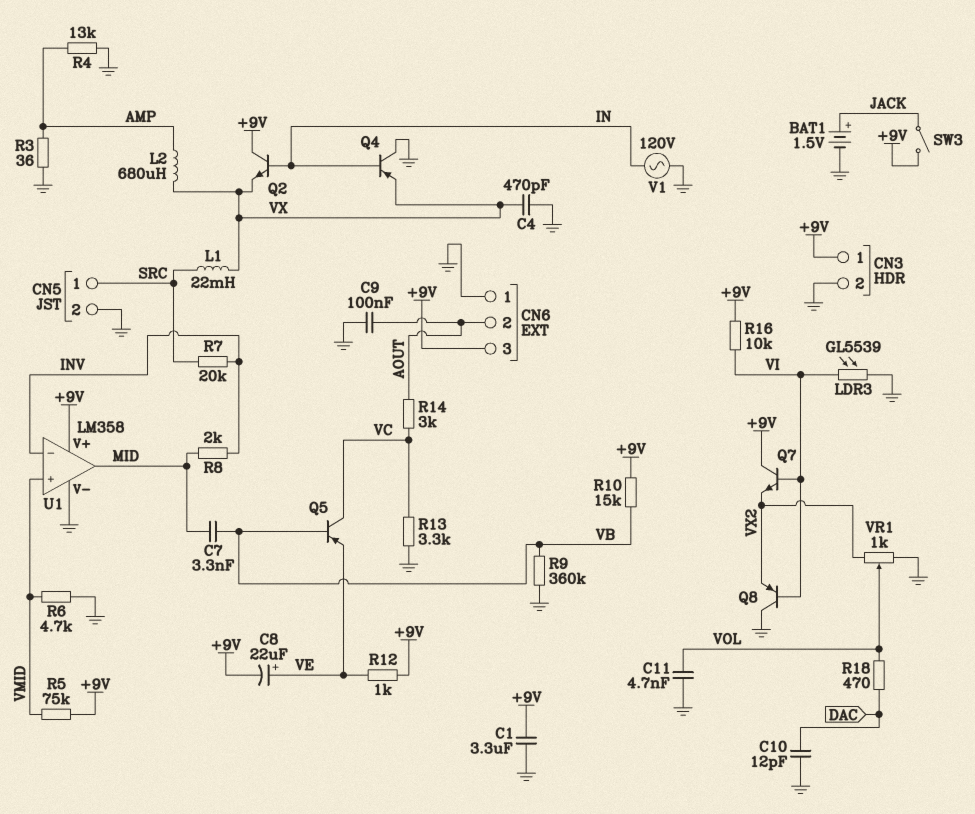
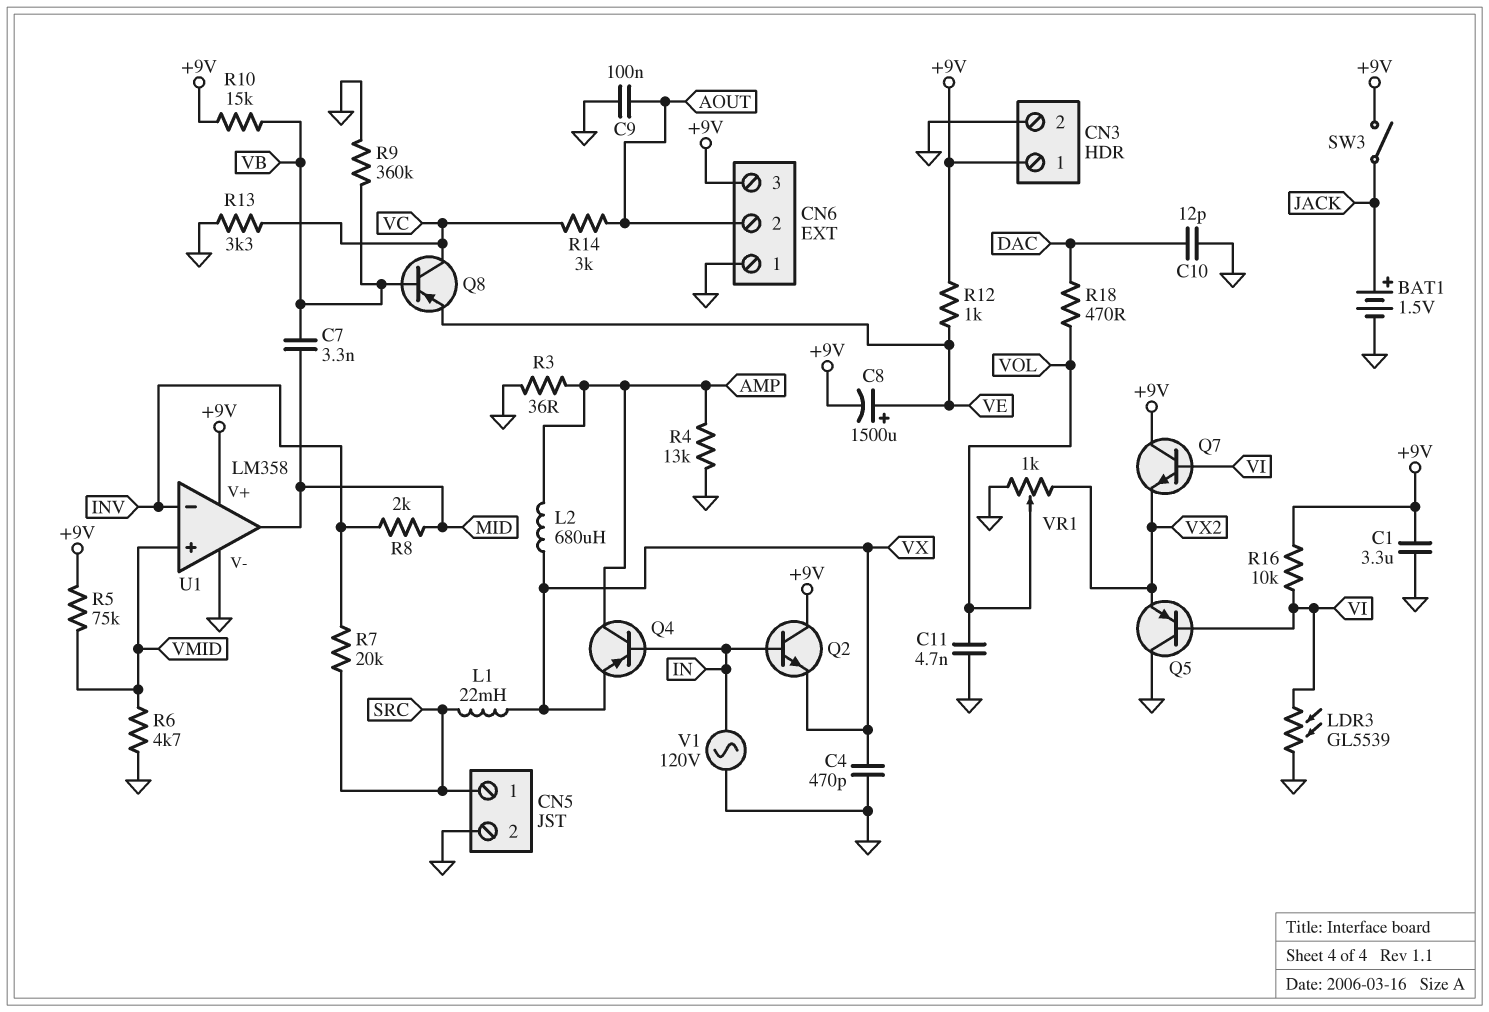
C8: 22uF (plus VE, minus +9V) -> 1500uF (plus VE, minus +9V)
Q4: PNP (B IN, C GND, E VX) -> PNP (B IN, C AMP, E VX)
Q5: PNP (B VB, C VC, E VE) -> PNP (B VI, C GND, E VX2)
Q8: PNP (B VI, C GND, E VX2) -> PNP (B VB, C VC, E VE)

